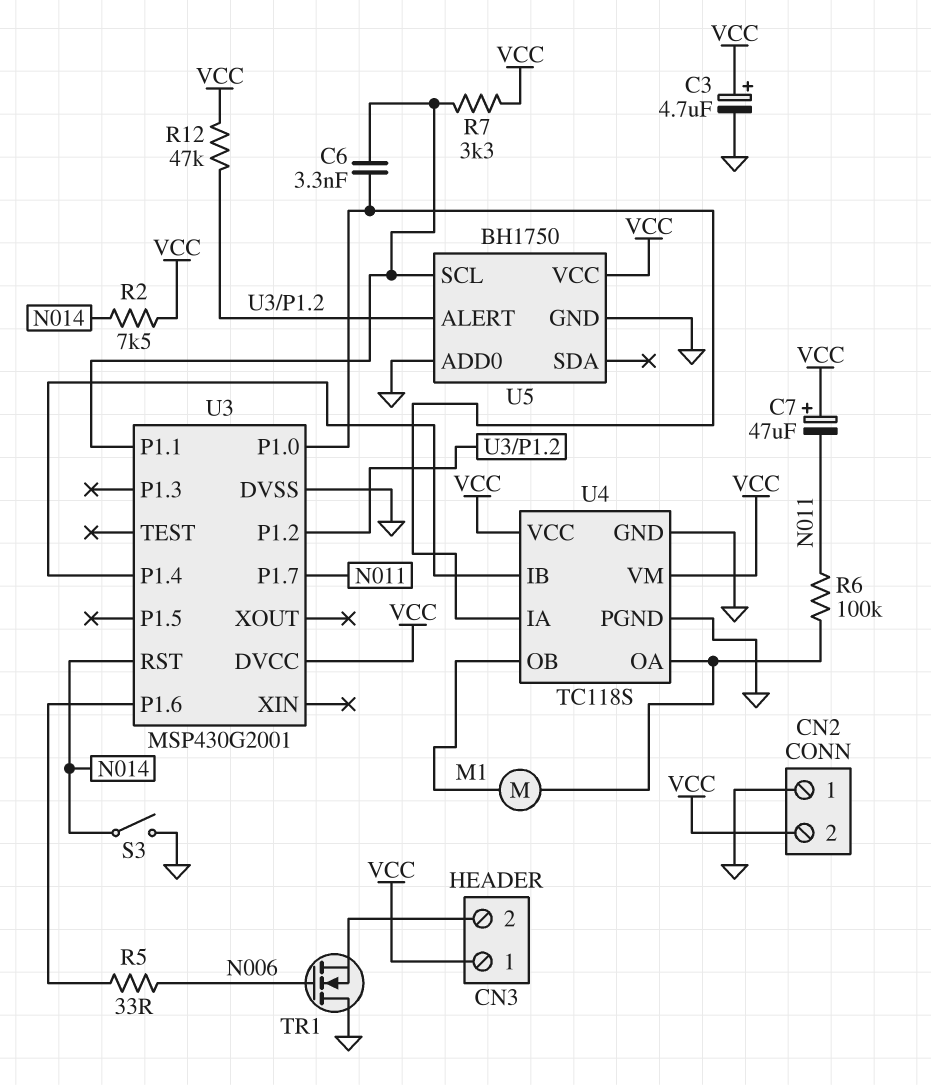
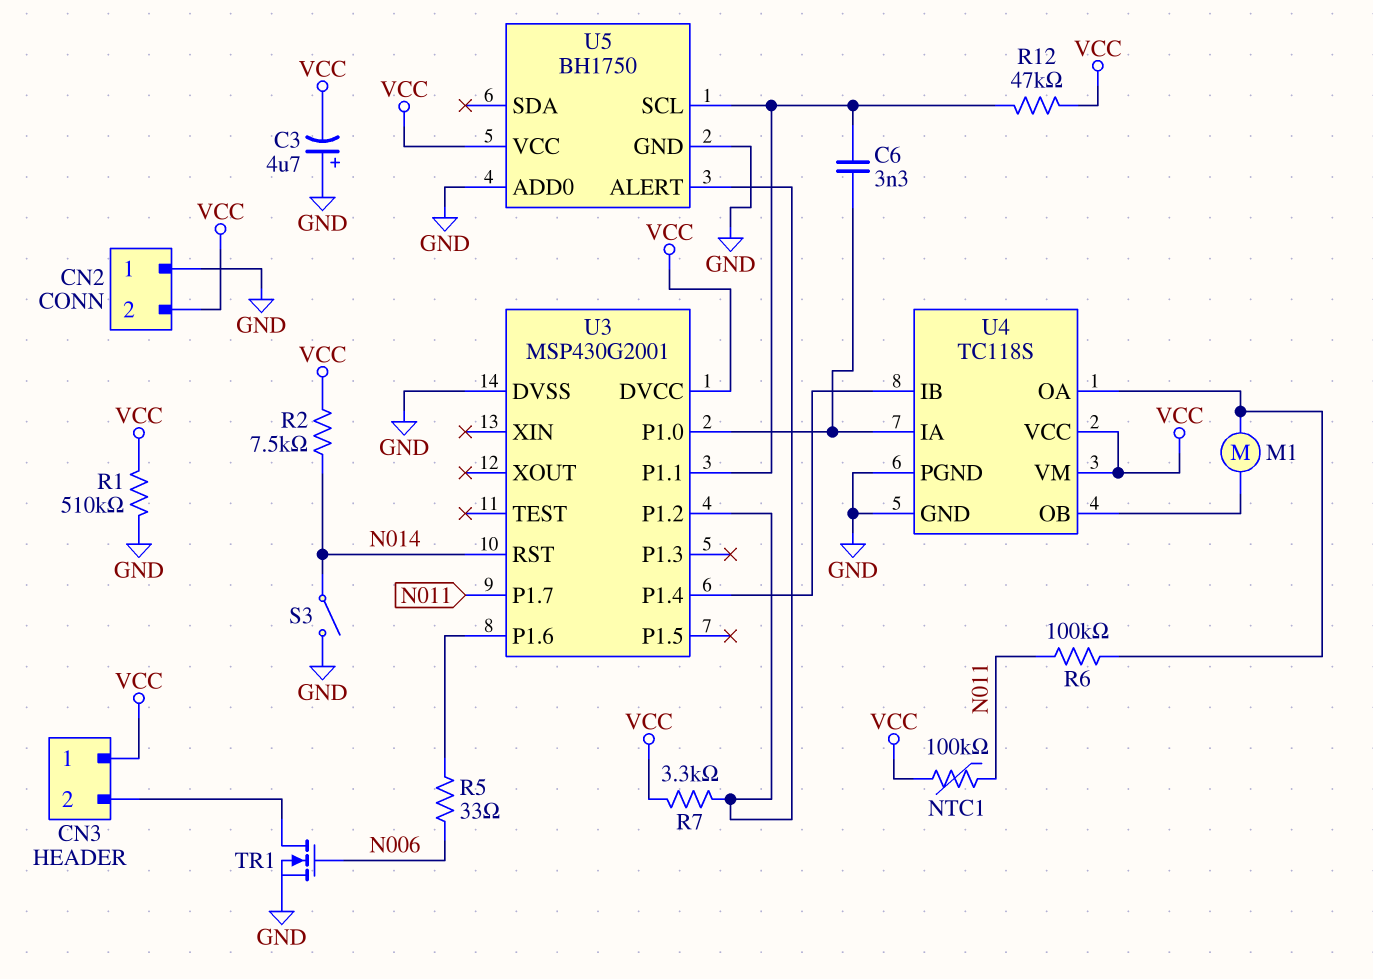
C3: 4.7uF (plus VCC, minus GND) -> 4.7uF (plus GND, minus VCC)
C7: 47uF (plus VCC, minus N011) -> none
NTC1: none -> 100k (N011, VCC)
R1: none -> 510k (GND, VCC)
R7: 3.3k (U3/P1.1, VCC) -> 3.3k (U3/P1.2, VCC)
R12: 47k (U3/P1.2, VCC) -> 47k (U3/P1.1, VCC)
TR1: NMOS (G N006, D GND, S CN3/2) -> NMOS (G N006, D CN3/2, S GND)

